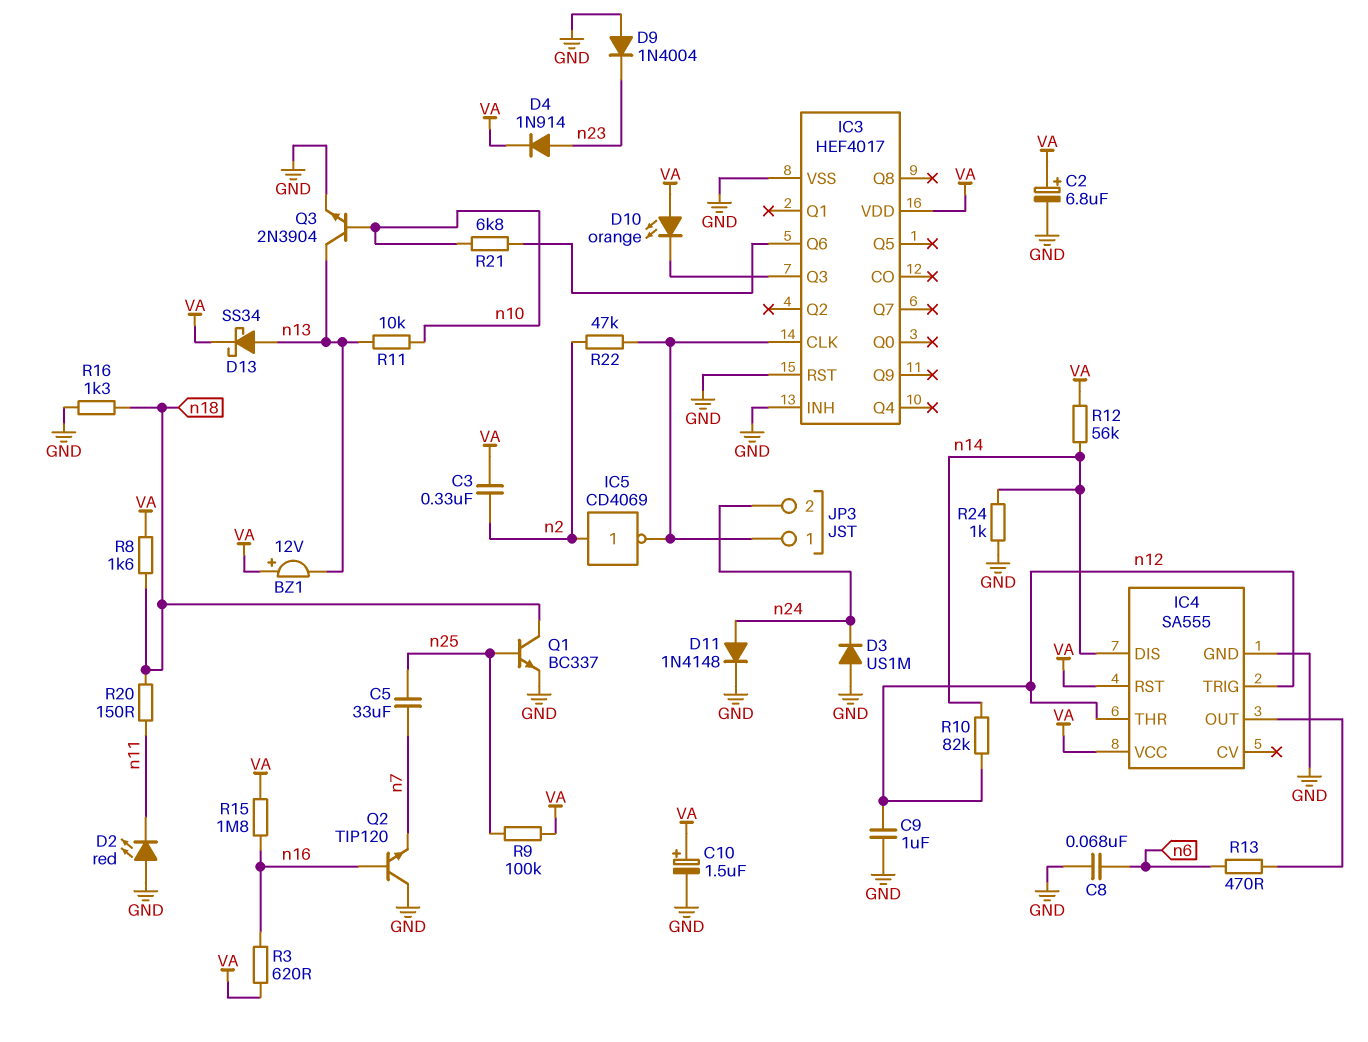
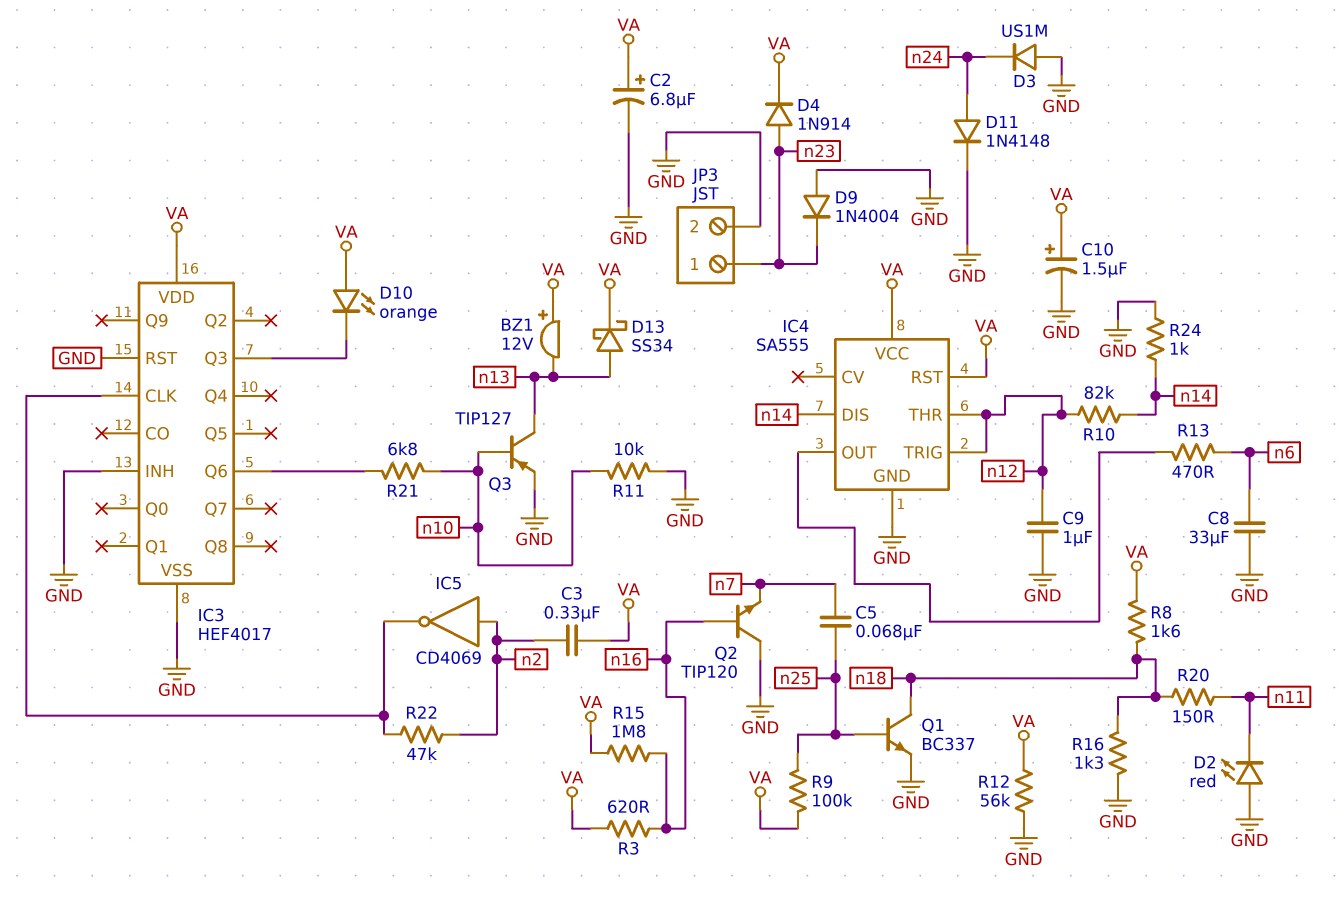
C5: 33uF (n7, n25) -> 68nF (n7, n25)
C8: 68nF (GND, n6) -> 33uF (GND, n6)
JP3 pin 1: IC3/CLK -> n23
JP3 pin 2: n24 -> GND
Q3: NPN 2N3904 (B n10, C n13, E GND) -> PNP TIP127 (B n10, C n13, E GND)
R11: 10k (n10, n13) -> 10k (GND, n10)
R12: 56k (VA, n14) -> 56k (GND, VA)

